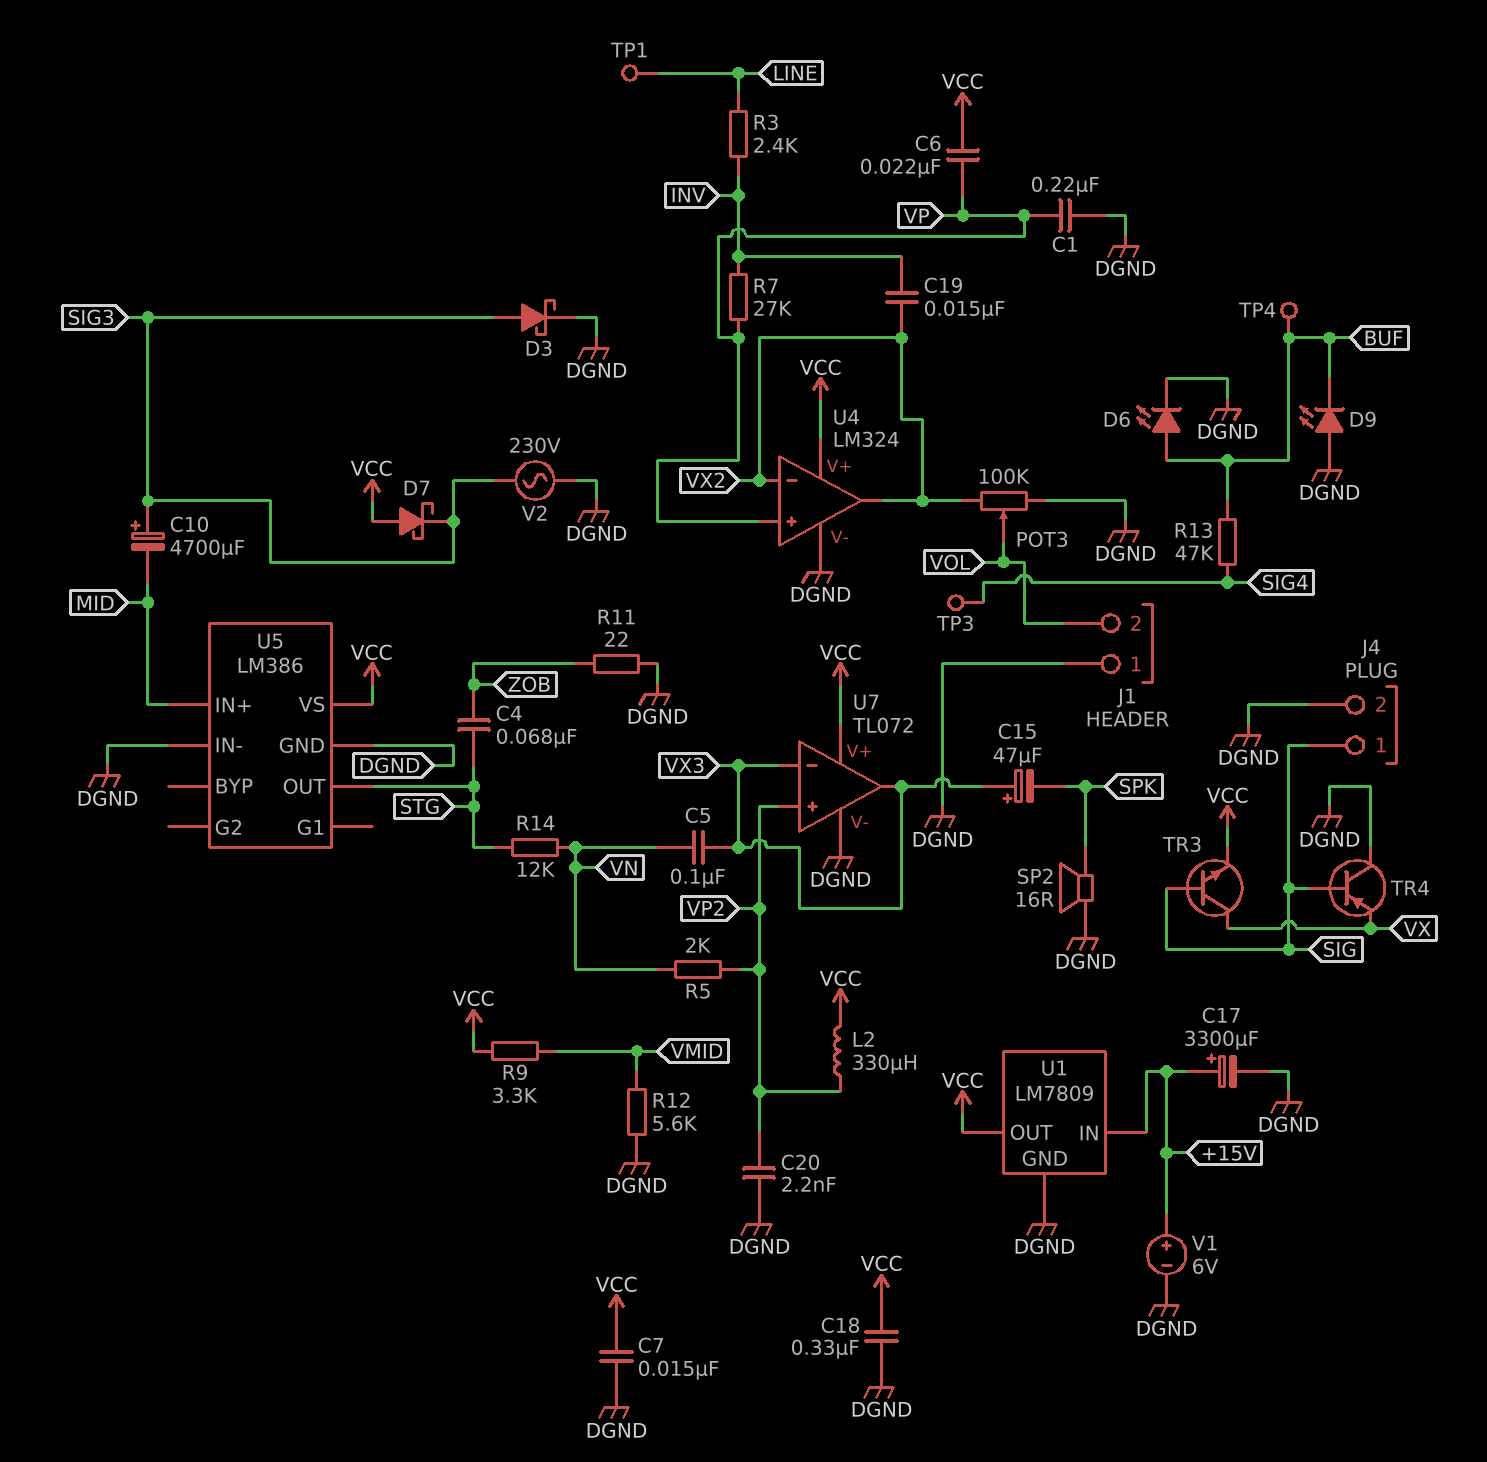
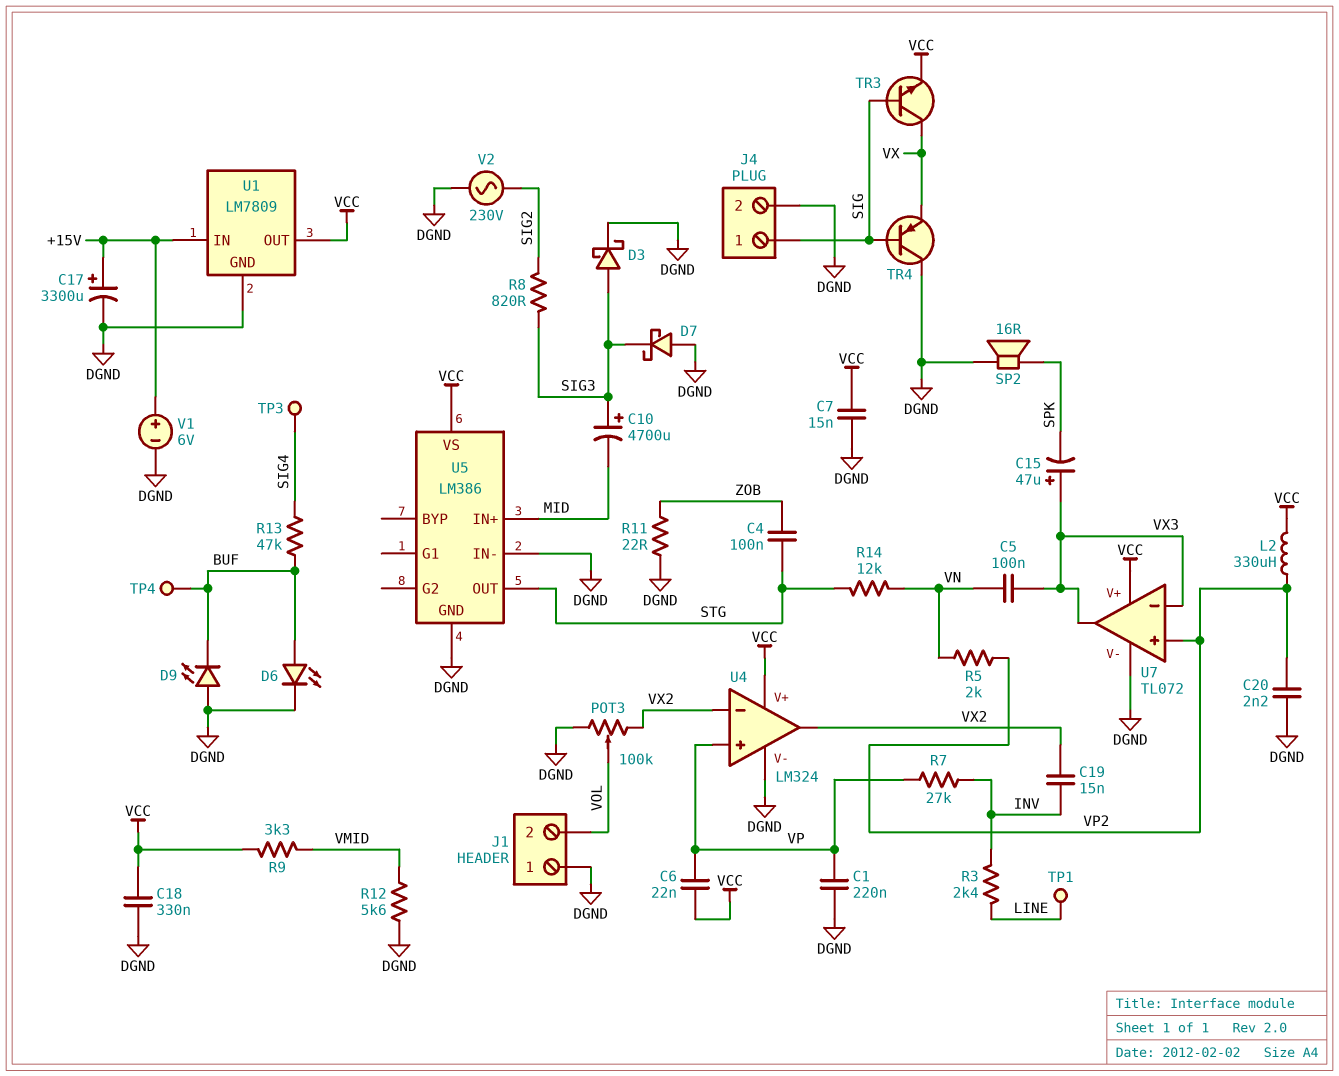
C4: 68nF (STG, ZOB) -> 100nF (STG, ZOB)
D7: schottky (A VCC, K SIG3) -> schottky (A DGND, K SIG3)
R8: none -> 820 (SIG2, SIG3)
V2: AC 230V (DGND, SIG3) -> AC 230V (DGND, SIG2)

